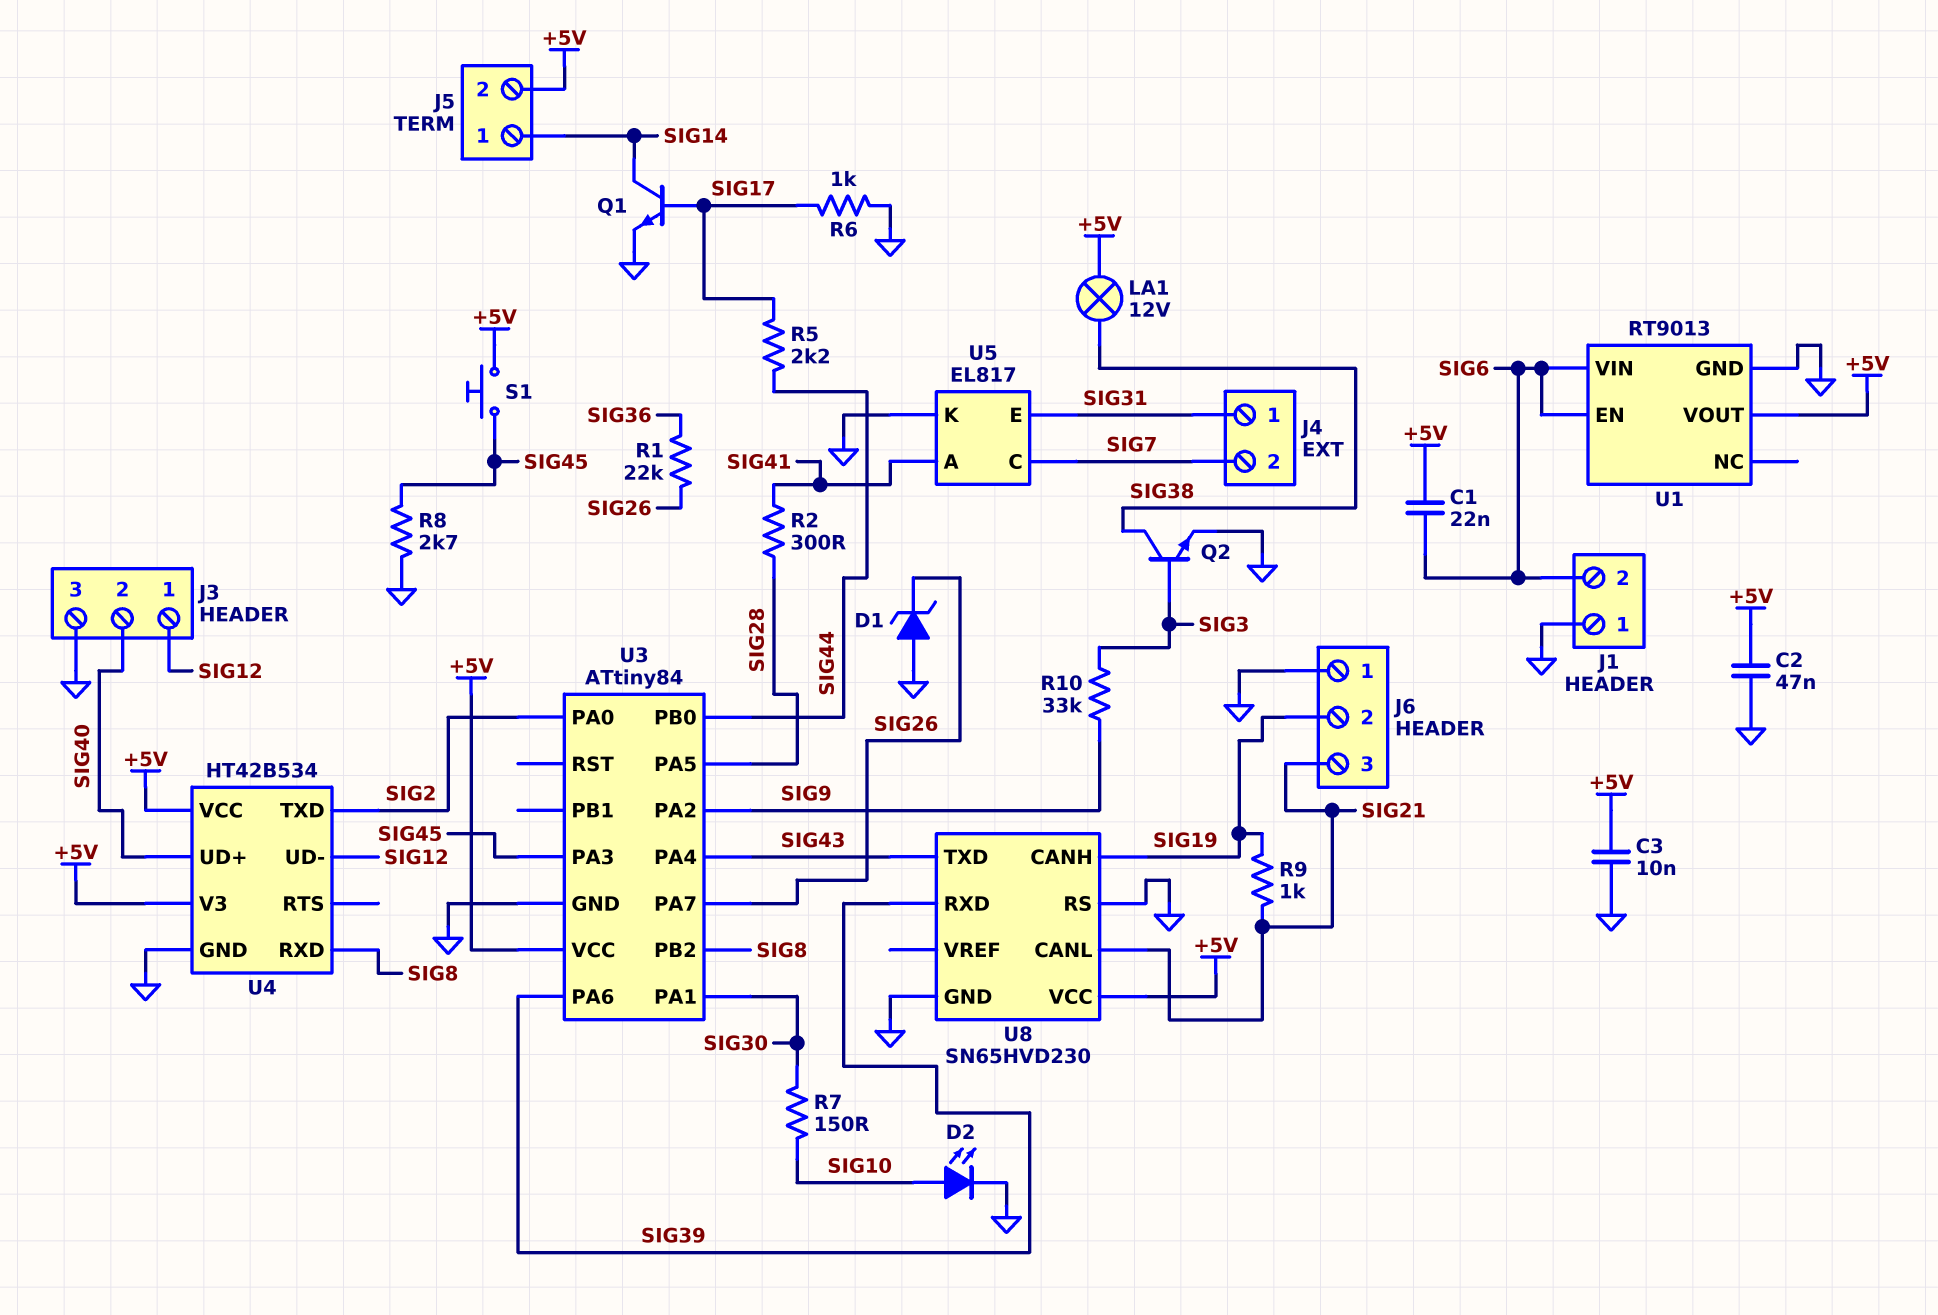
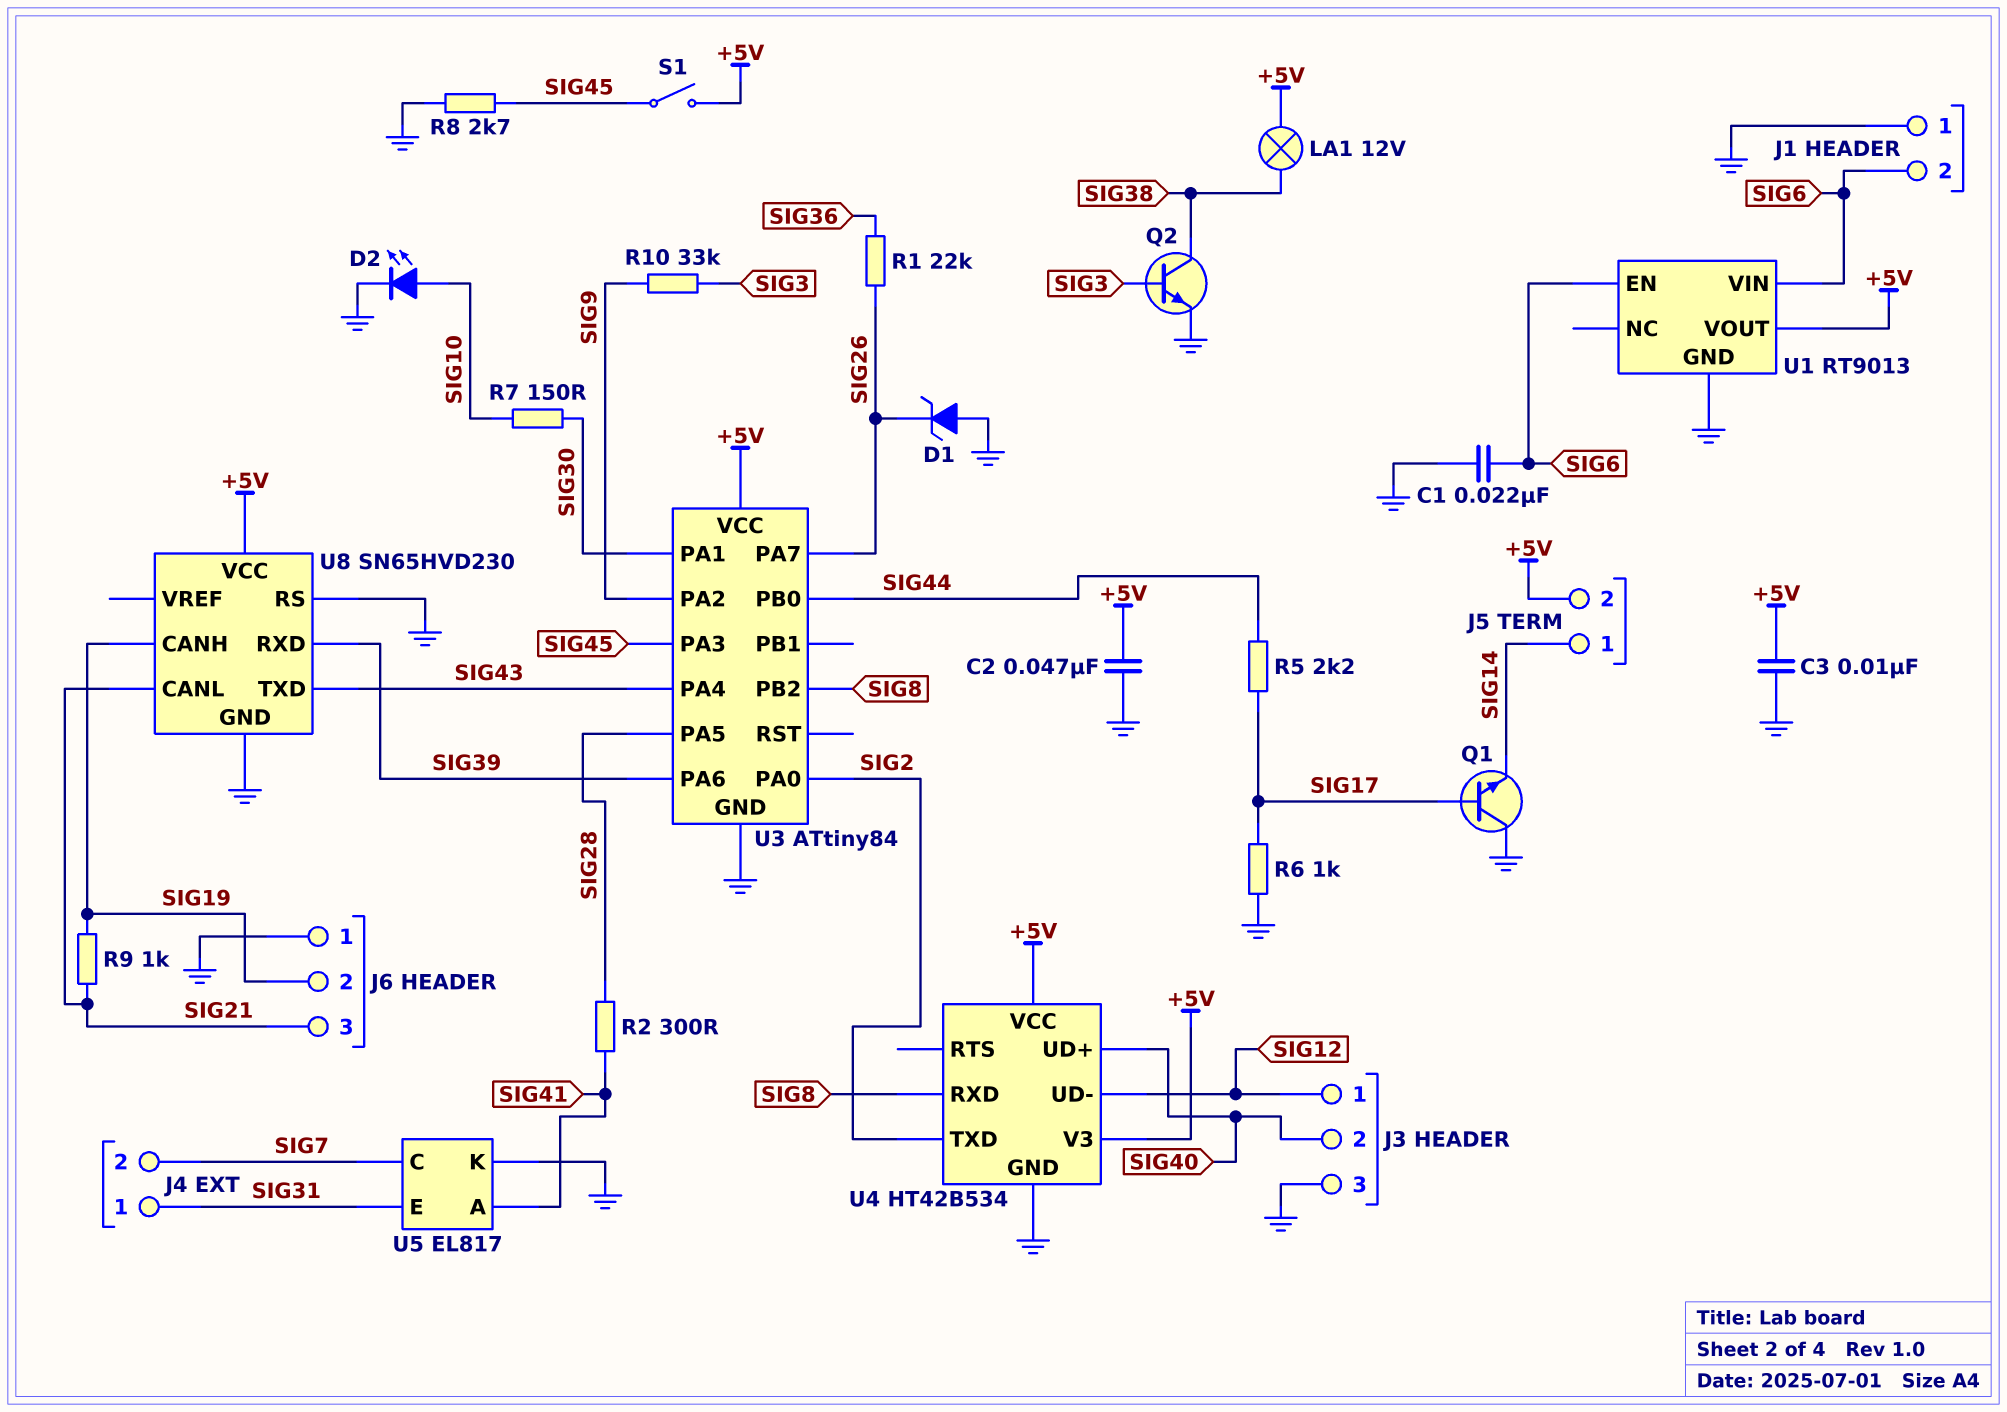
C1: 22nF (+5V, SIG6) -> 22nF (GND, SIG6)
Q1: NPN (B SIG17, C SIG14, E GND) -> NPN (B SIG17, C GND, E SIG14)
S1: button (+5V, SIG45) -> switch (+5V, SIG45)

